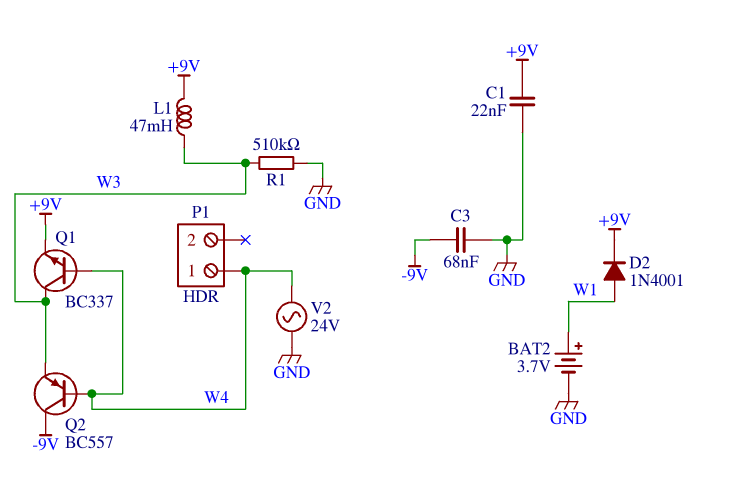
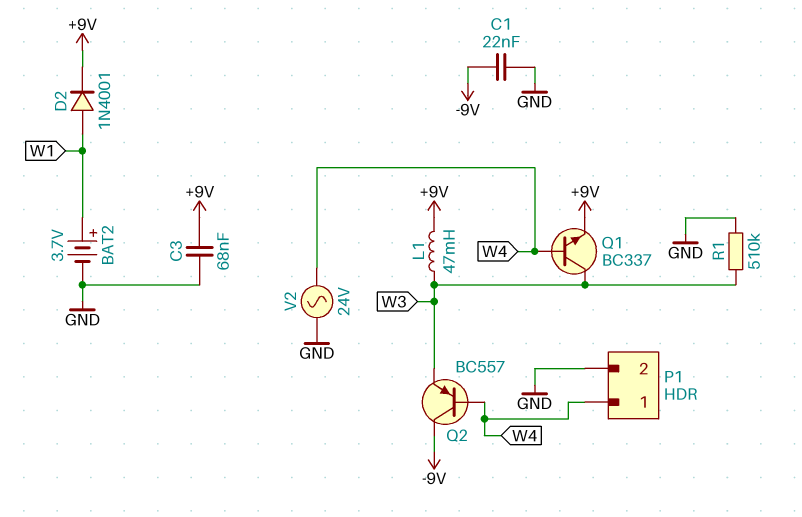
C1: 22nF (+9V, GND) -> 22nF (-9V, GND)
C3: 68nF (-9V, GND) -> 68nF (+9V, GND)
P1 pin 2: none -> GND

